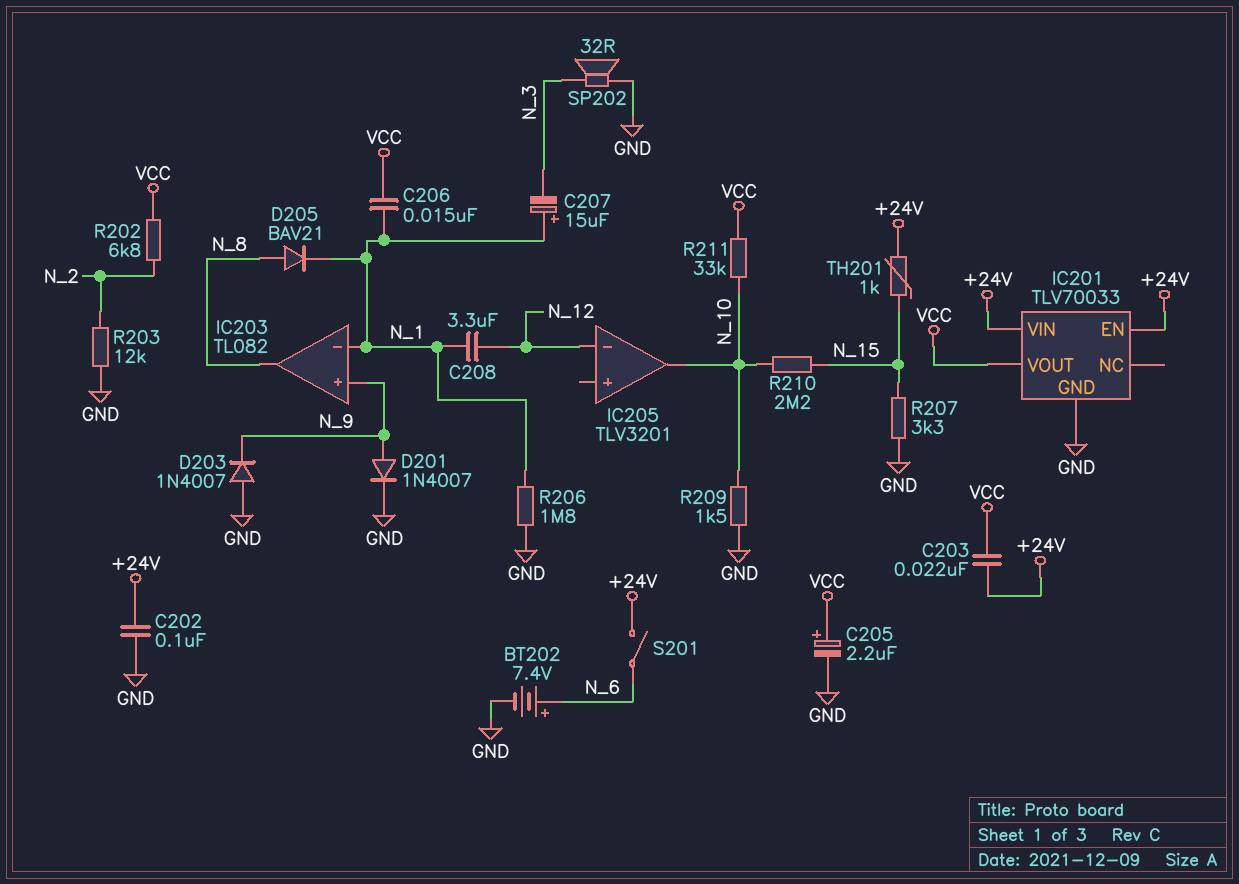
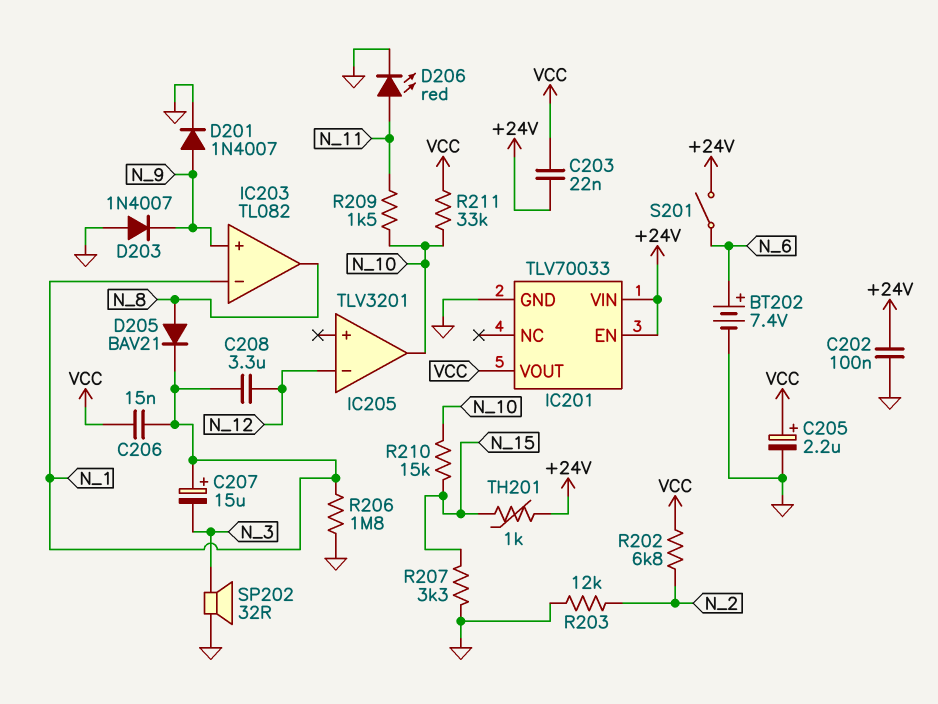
D206: none -> LED red (A N_11, K GND)
R209: 1.5k (GND, N_10) -> 1.5k (N_10, N_11)
R210: 2.2M (N_10, N_15) -> 15k (N_10, N_15)

